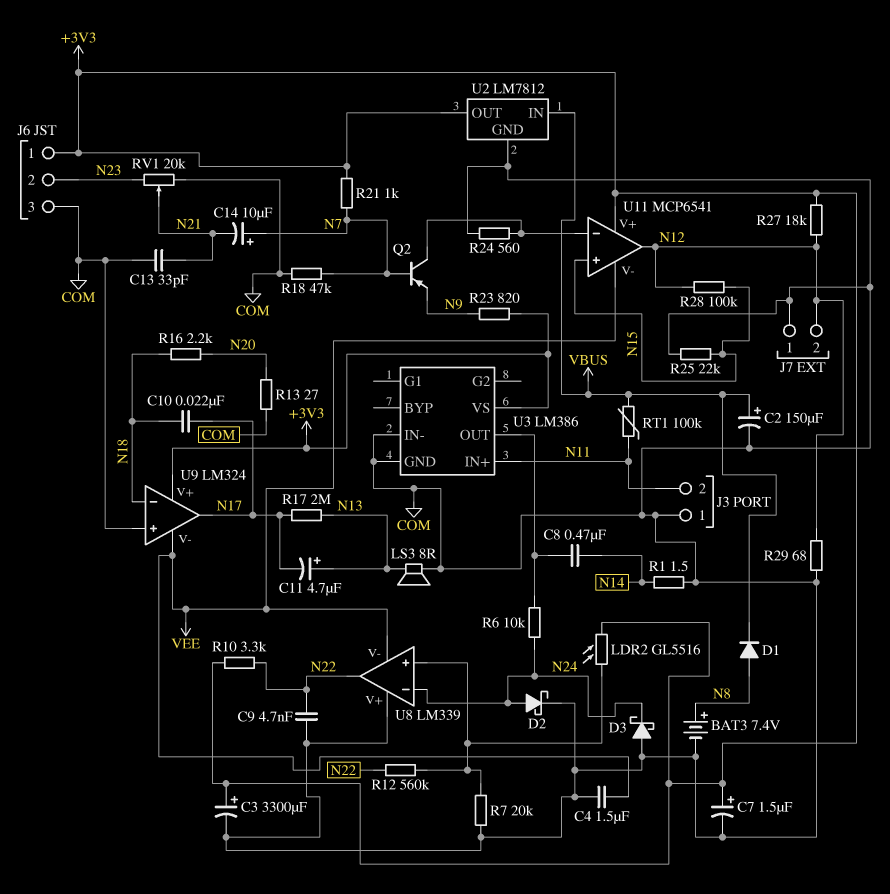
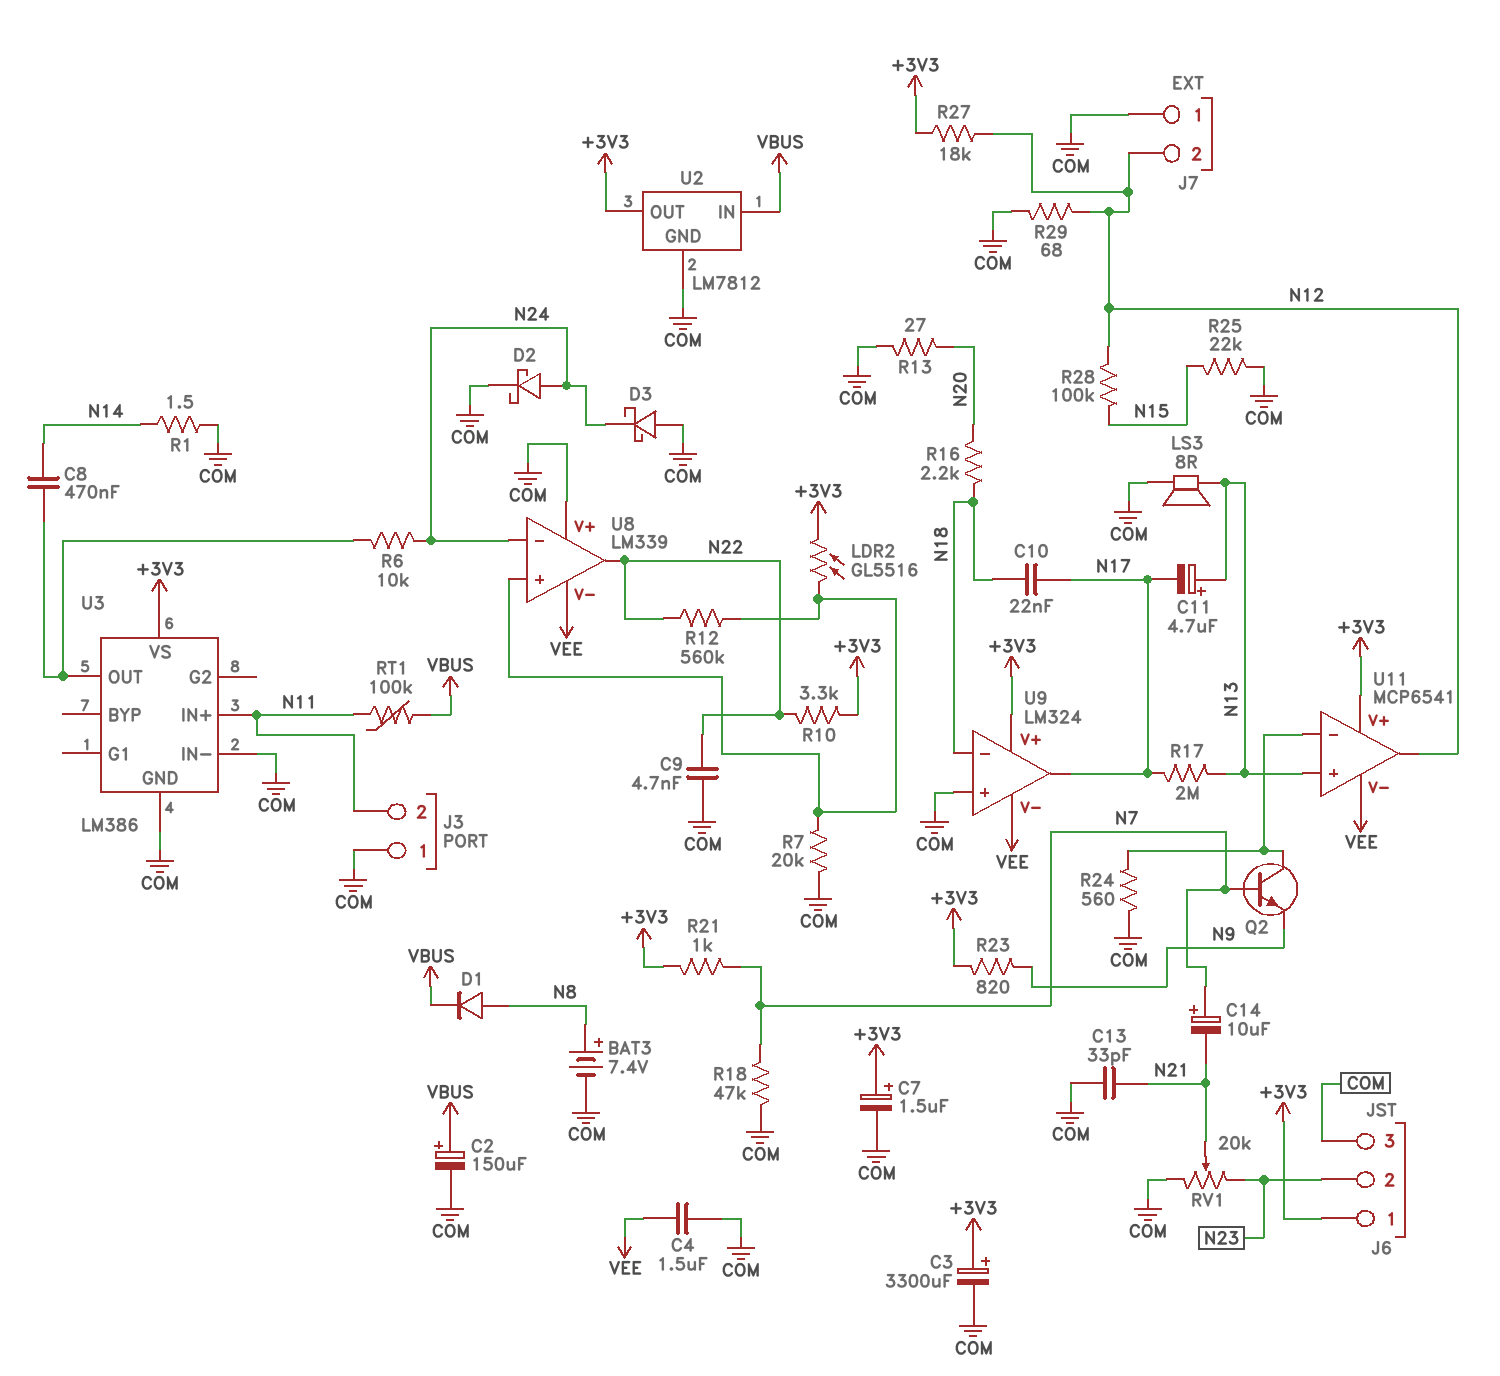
Q2: PNP (B N7, C U11/in-, E N9) -> NPN (B N7, C U11/in-, E N9)
U11 pin in+: N15 -> N13

